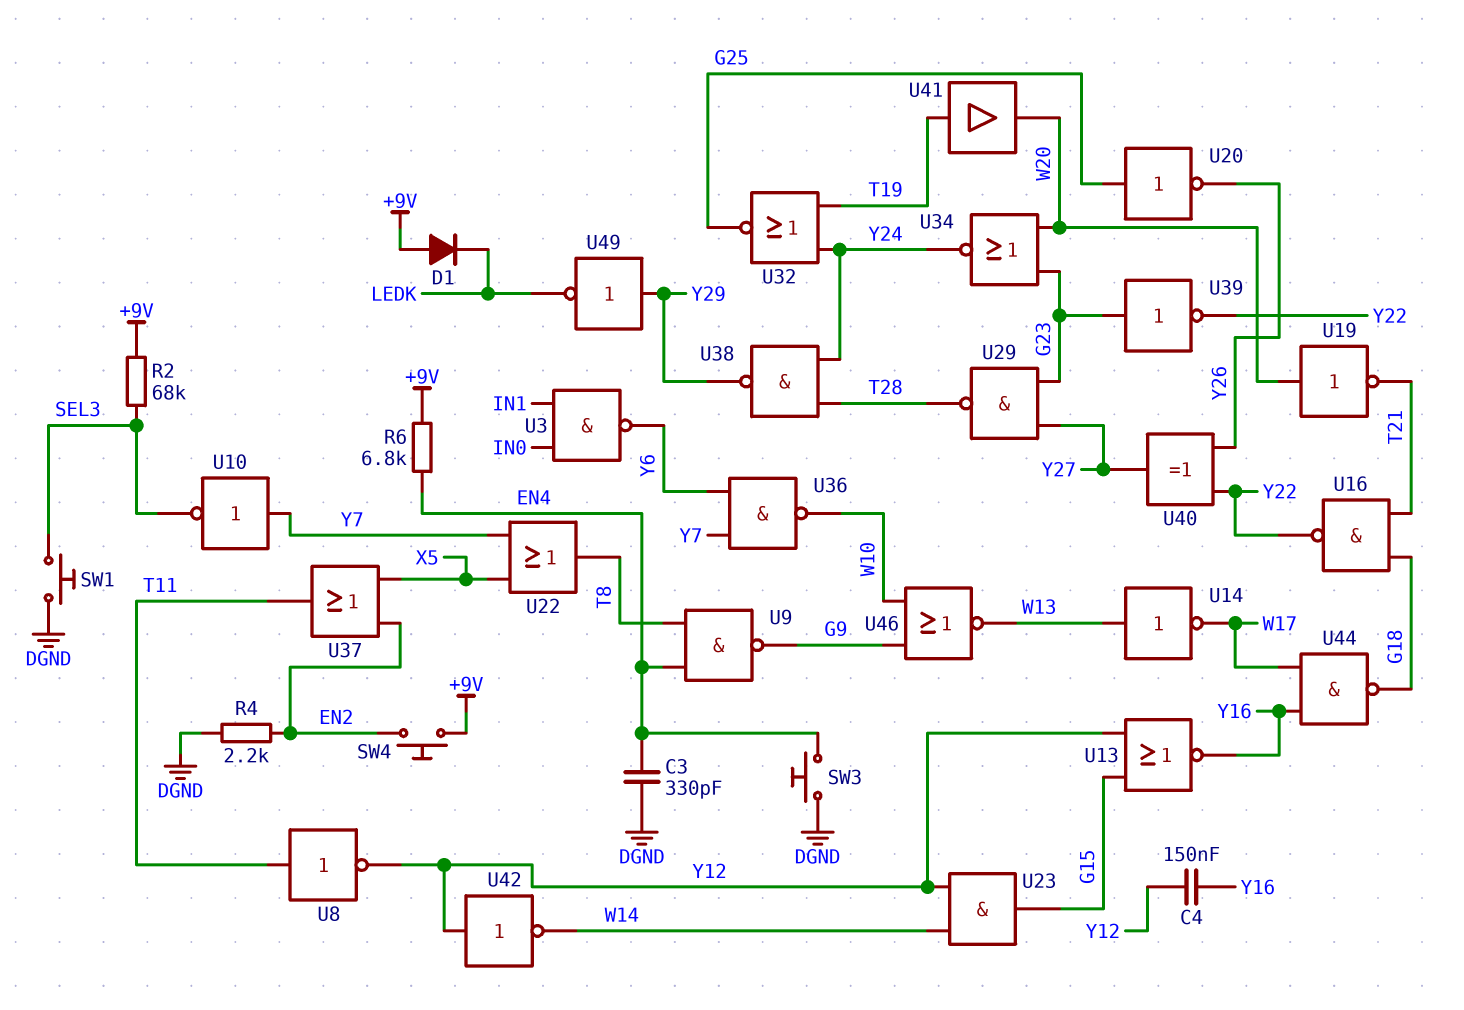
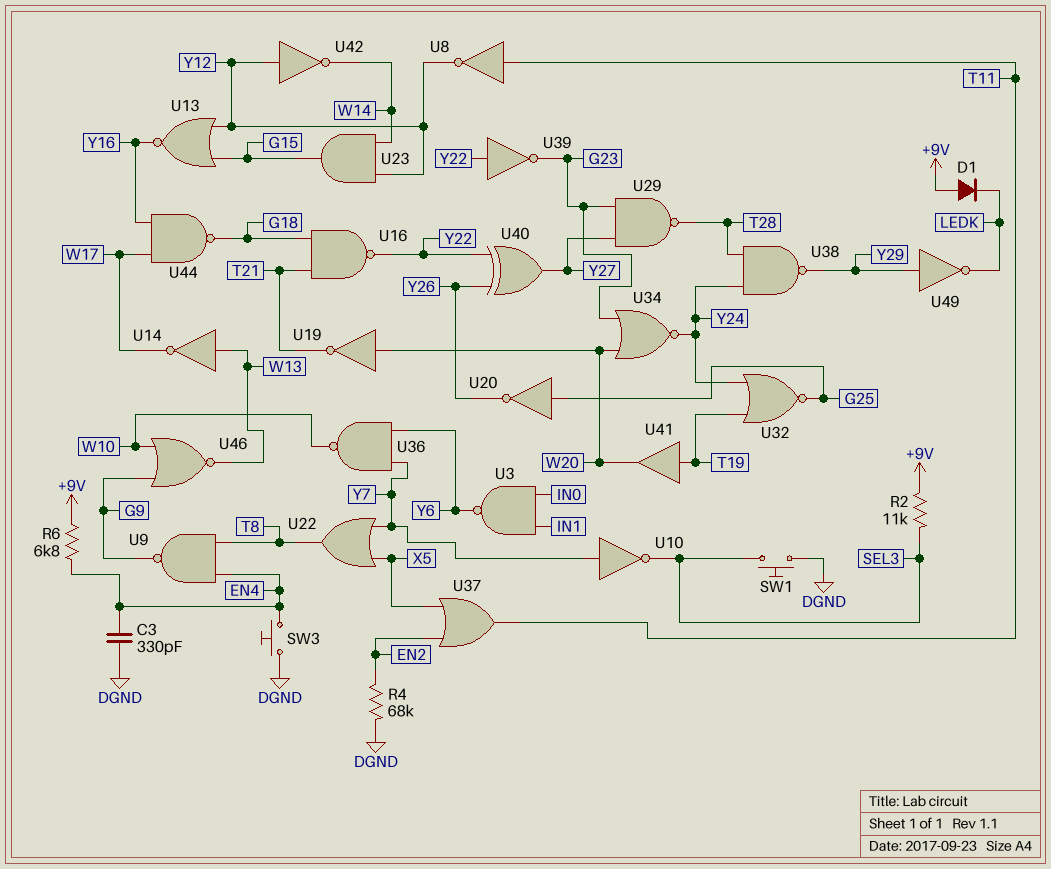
C4: 150nF (Y12, Y16) -> none
R2: 68k (+9V, SEL3) -> 11k (+9V, SEL3)
R4: 2.2k (DGND, EN2) -> 68k (DGND, EN2)
SW4: button (+9V, EN2) -> none
U39: NOT (in G23, out Y22) -> NOT (in Y22, out G23)

